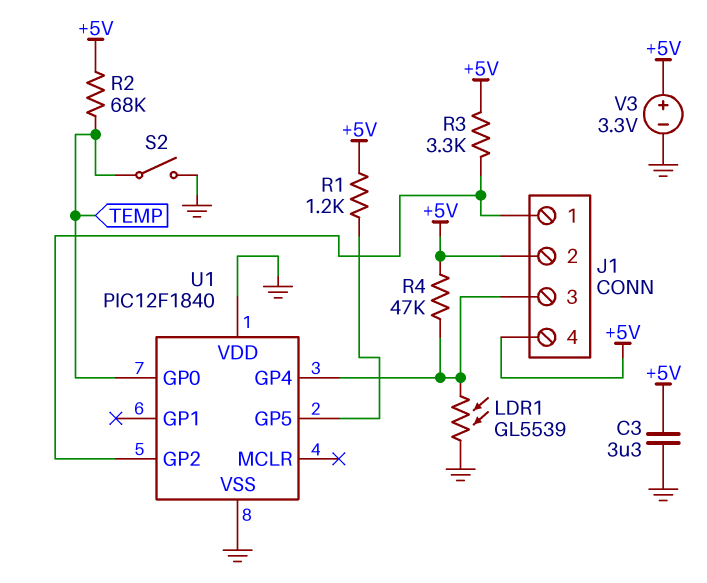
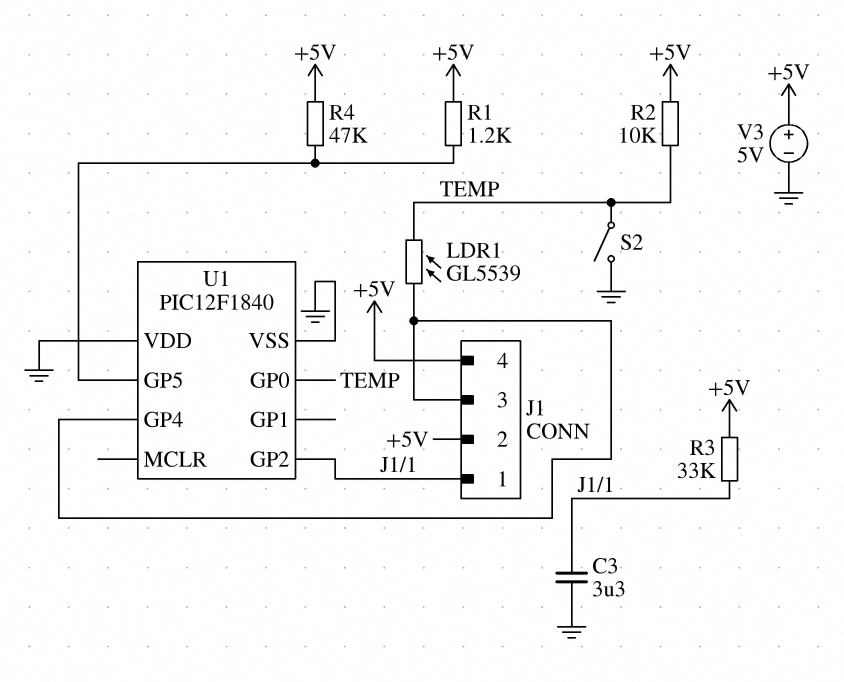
C3: 3.3uF (+5V, GND) -> 3.3uF (GND, J1/1)
LDR1: GL5539 (GND, J1/3) -> GL5539 (J1/3, TEMP)
R2: 68k (+5V, TEMP) -> 10k (+5V, TEMP)
R3: 3.3k (+5V, J1/1) -> 33k (+5V, J1/1)
R4: 47k (+5V, J1/3) -> 47k (+5V, U1/GP5)
V3: 3.3V (plus +5V, minus GND) -> 5V (plus +5V, minus GND)

